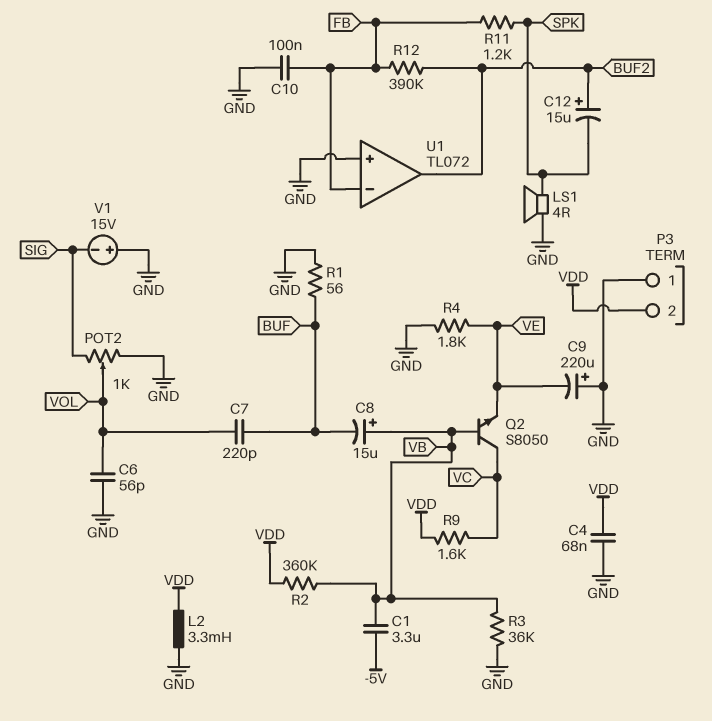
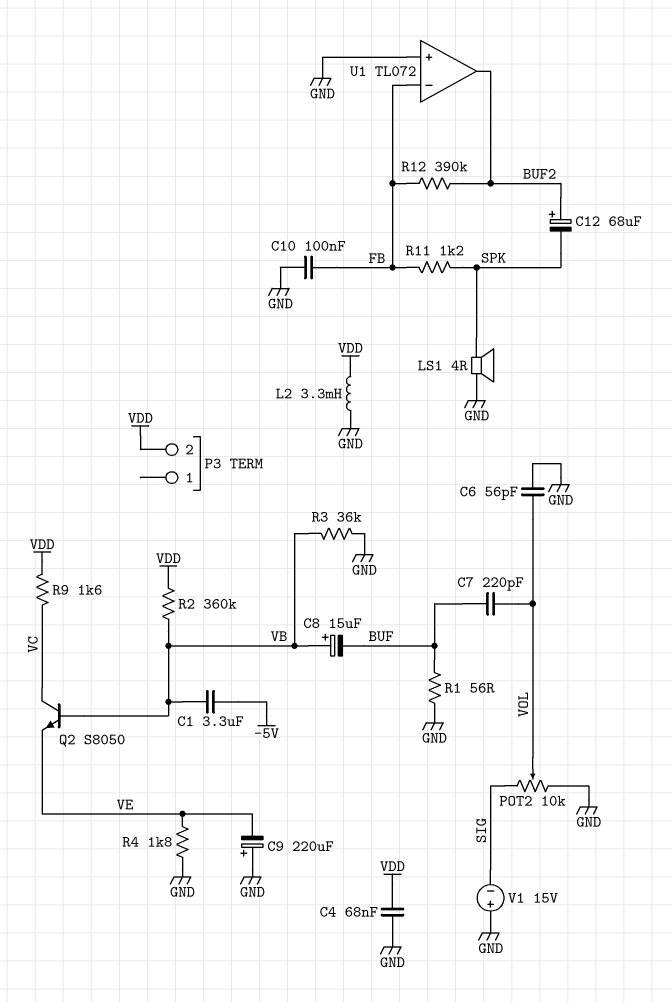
C12: 15uF (plus BUF2, minus SPK) -> 68uF (plus BUF2, minus SPK)
P3 pin 1: GND -> none
POT2: 1k (GND, SIG, wiper VOL) -> 10k (GND, SIG, wiper VOL)

